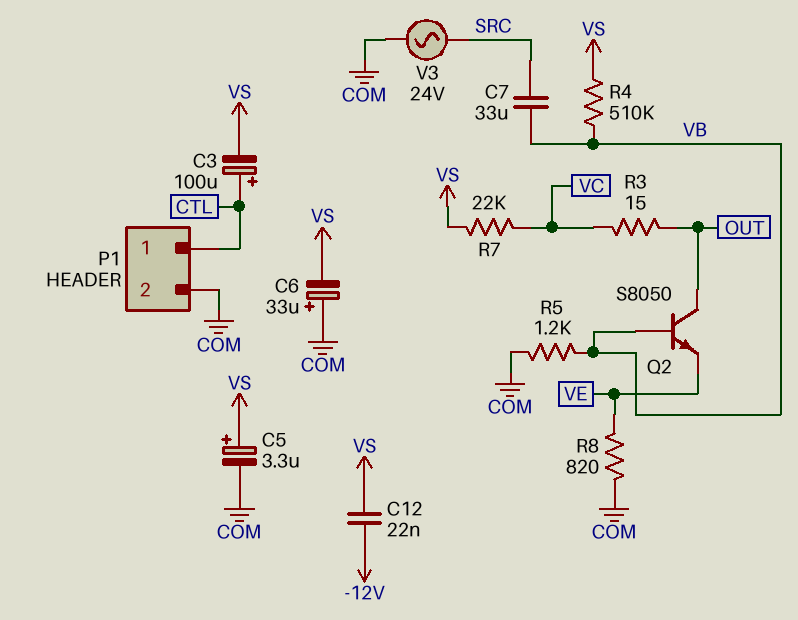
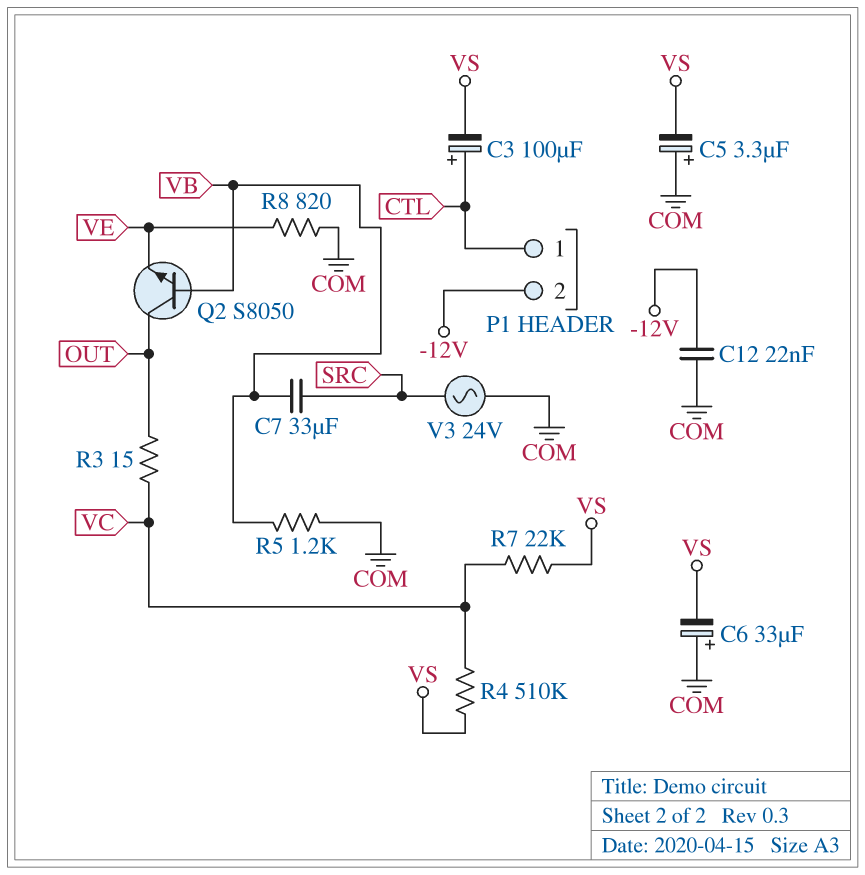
C5: 3.3uF (plus VS, minus COM) -> 3.3uF (plus COM, minus VS)
C12: 22nF (-12V, VS) -> 22nF (-12V, COM)
P1 pin 2: COM -> -12V
R4: 510k (VB, VS) -> 510k (VC, VS)

